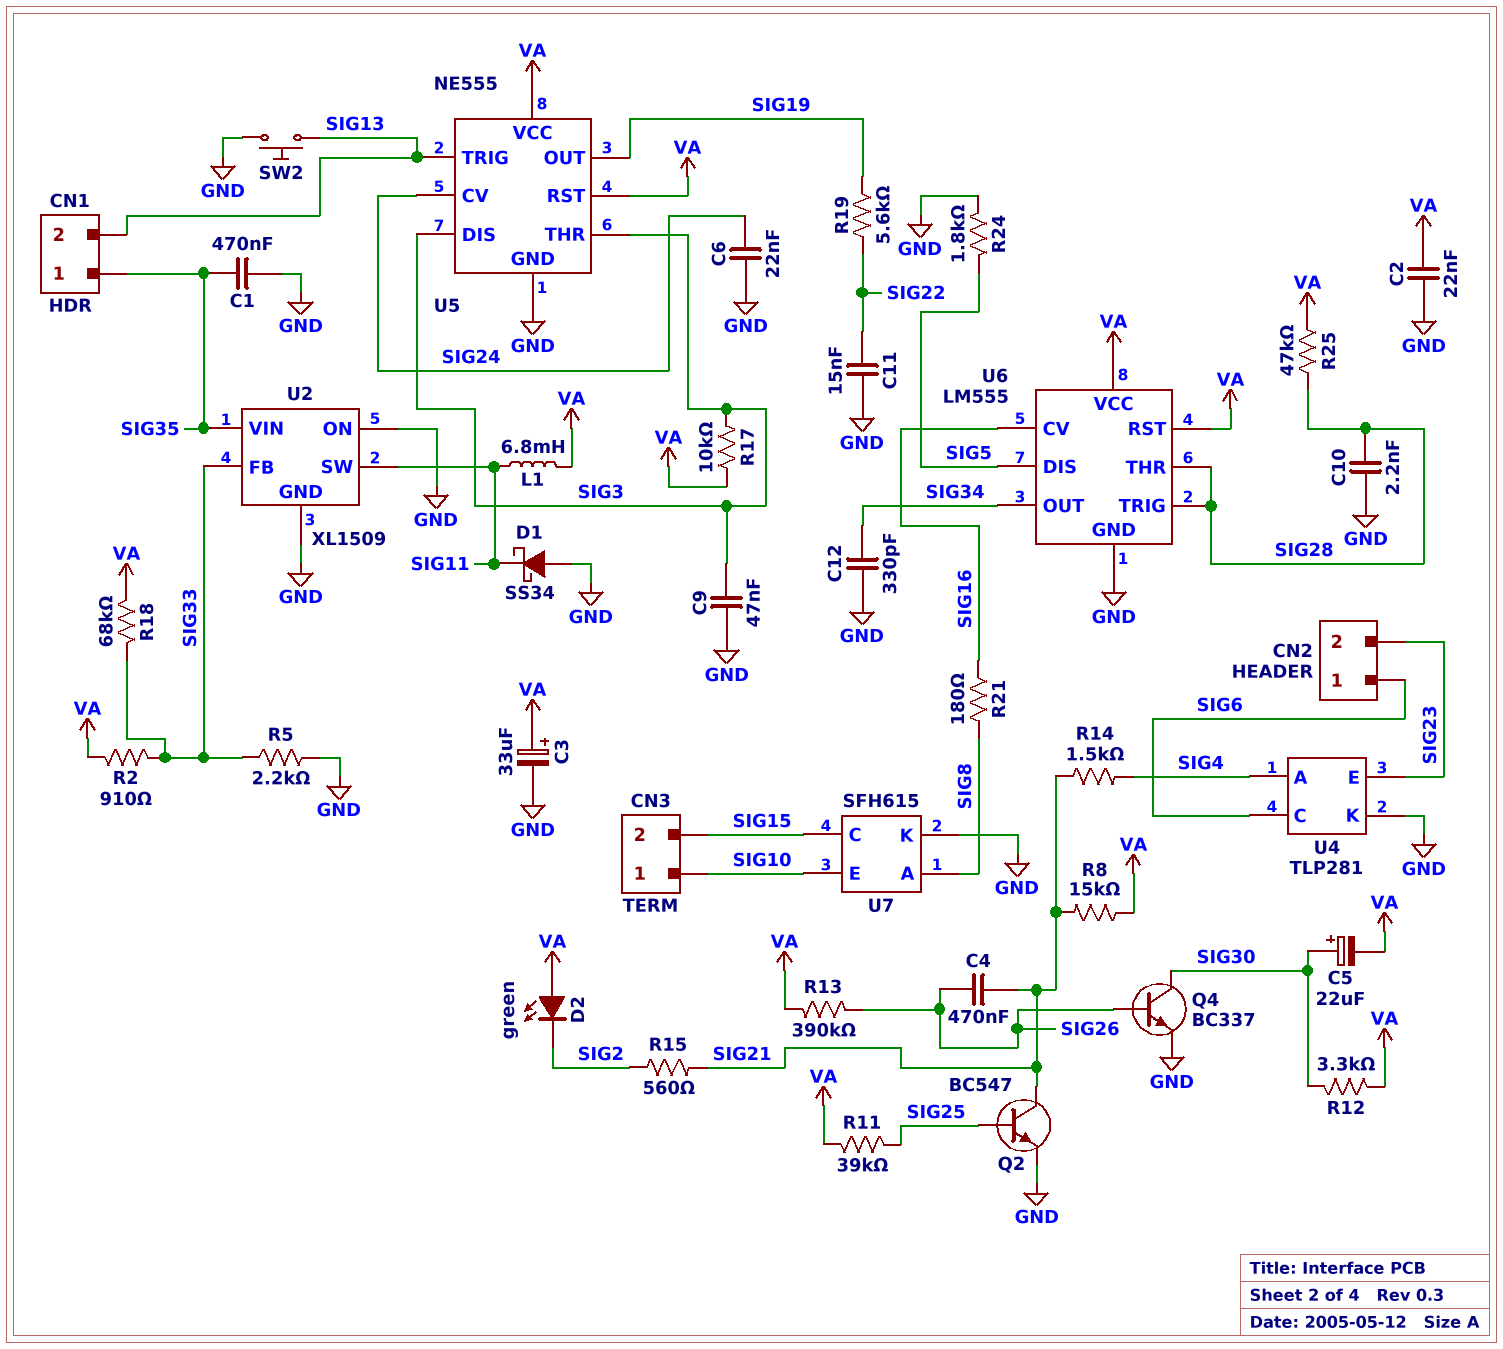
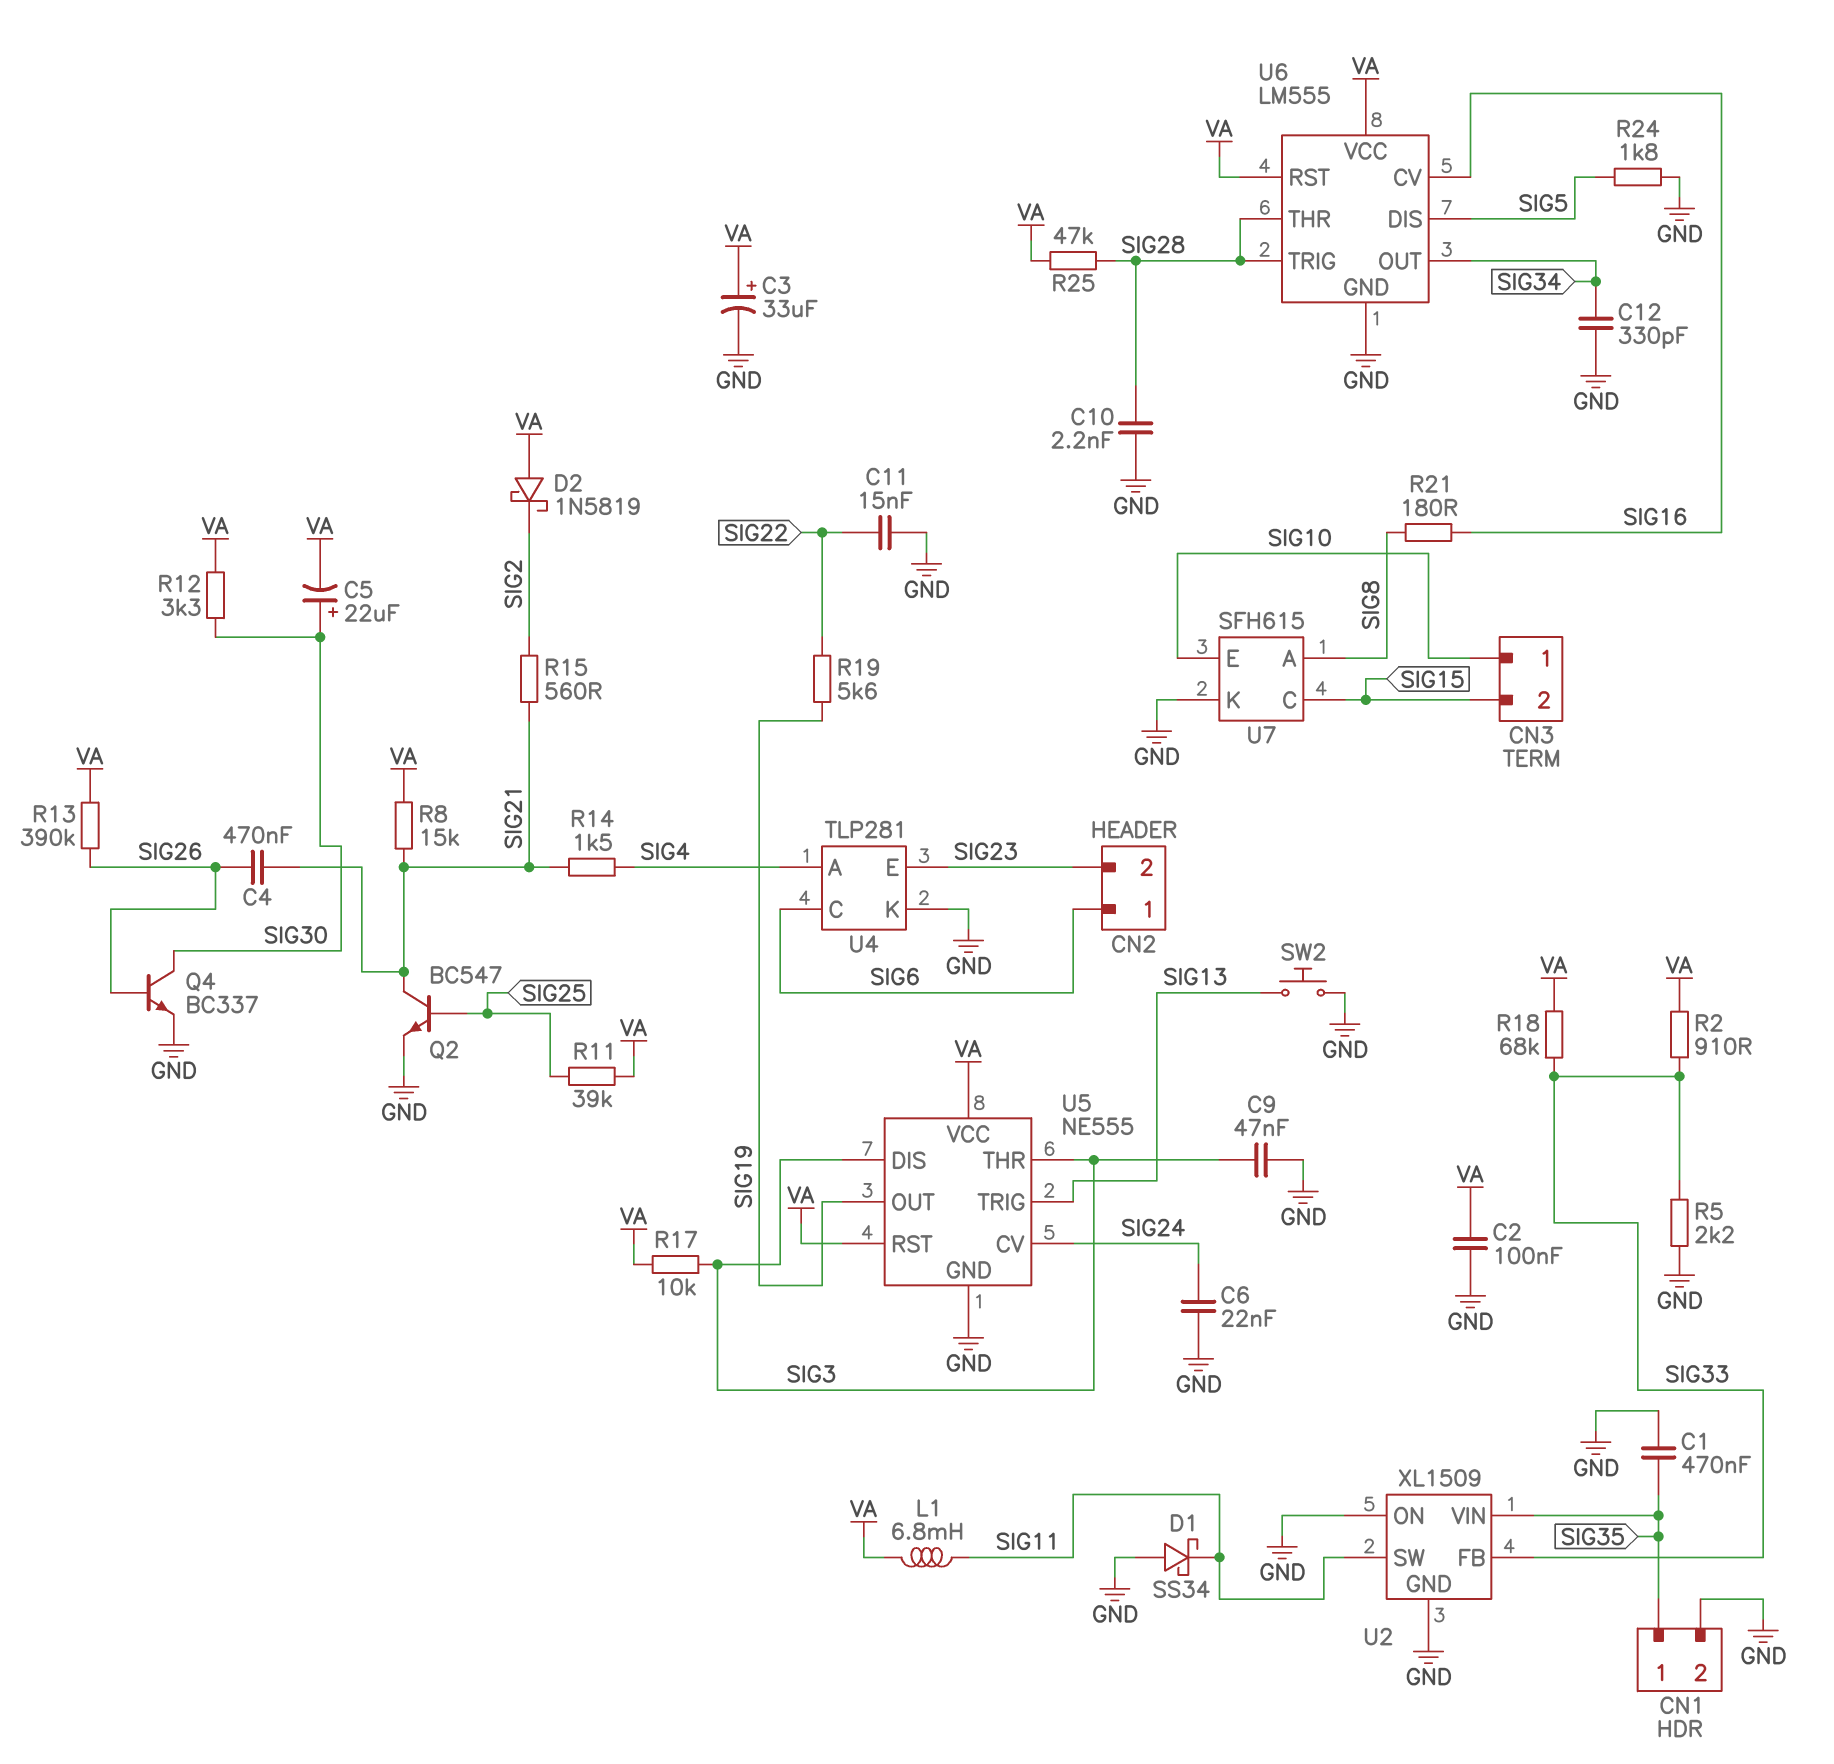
C2: 22nF (GND, VA) -> 100nF (GND, VA)
CN1 pin 2: SIG13 -> GND
D2: LED green (A VA, K SIG2) -> schottky 1N5819 (A VA, K SIG2)

